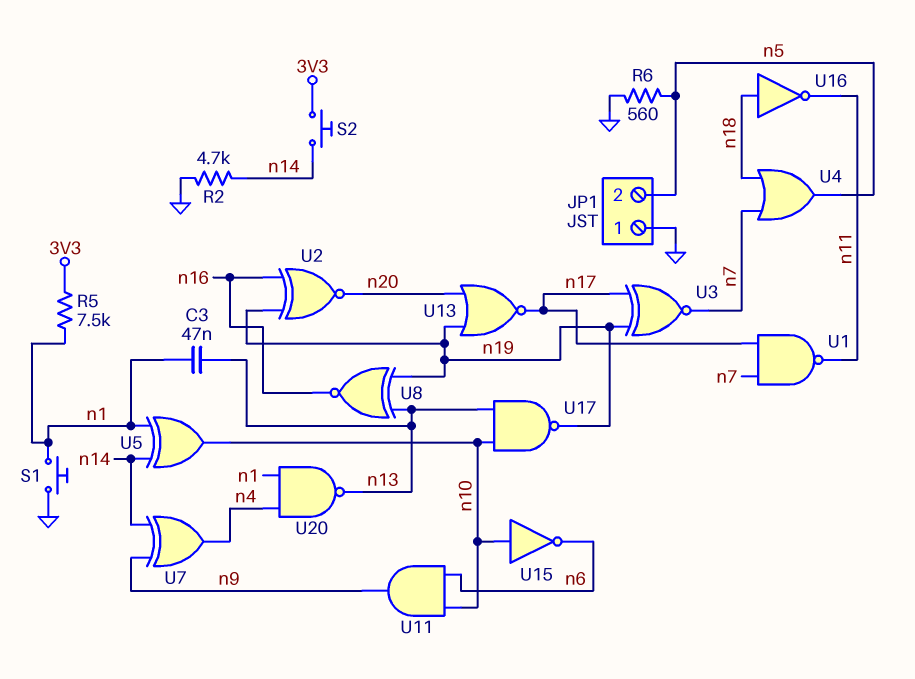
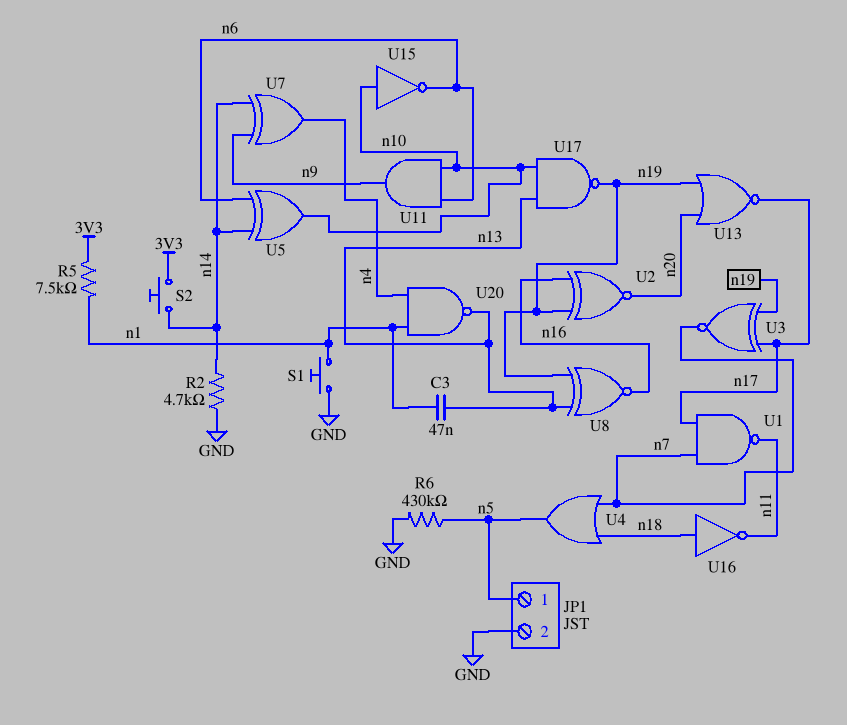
JP1 pin 1: GND -> n5
JP1 pin 2: n5 -> GND
R6: 560 (GND, n5) -> 430k (GND, n5)
U5: XOR (in n1, in n14, out n10) -> XOR (in n6, in n14, out n10)

